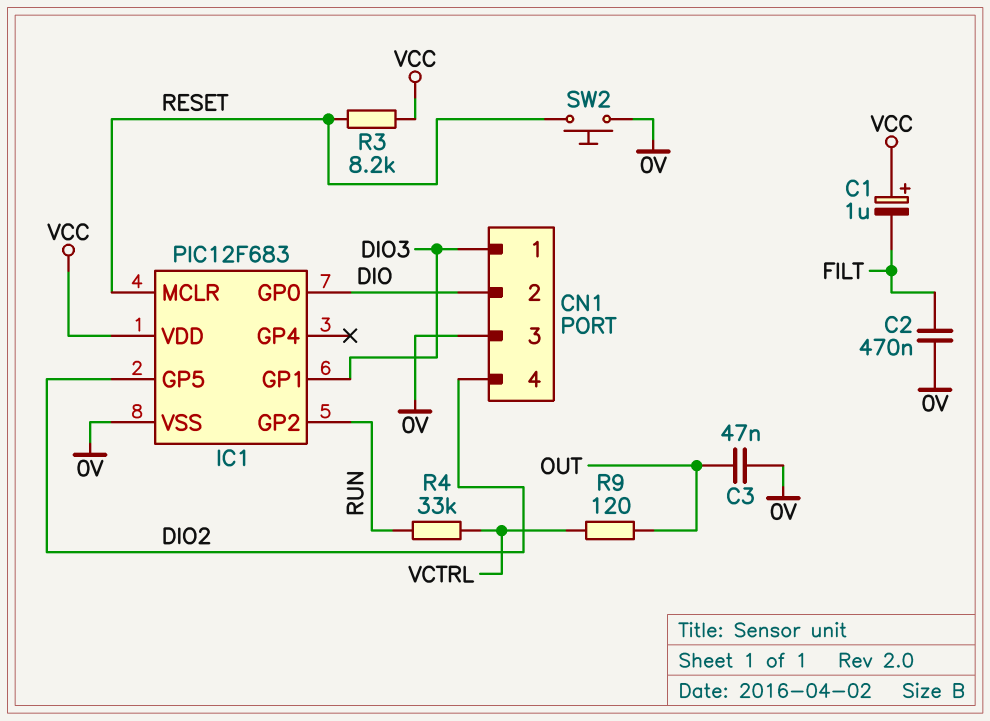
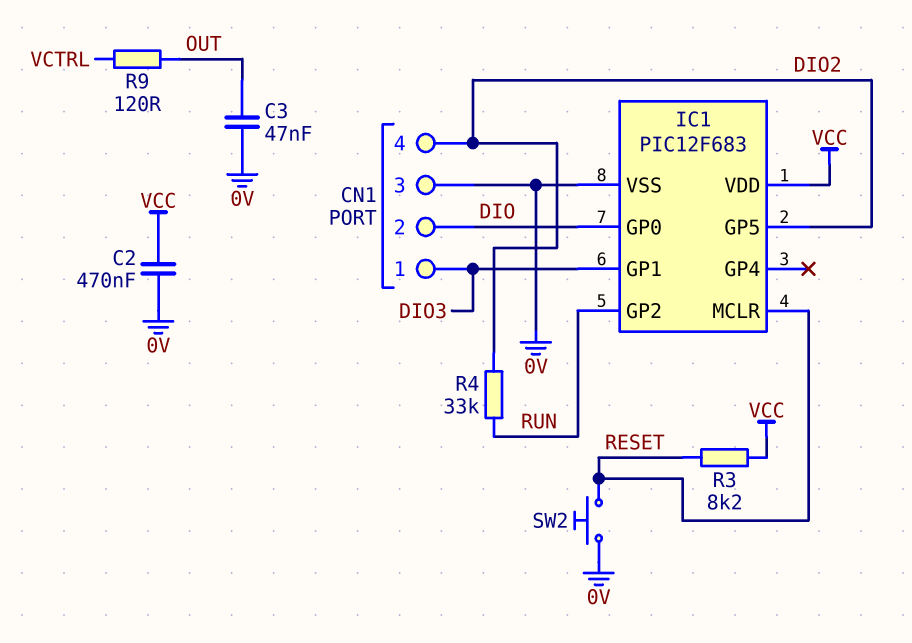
C1: 1uF (plus VCC, minus FILT) -> none
C2: 470nF (0V, FILT) -> 470nF (0V, VCC)
R4: 33k (RUN, VCTRL) -> 33k (DIO2, RUN)

